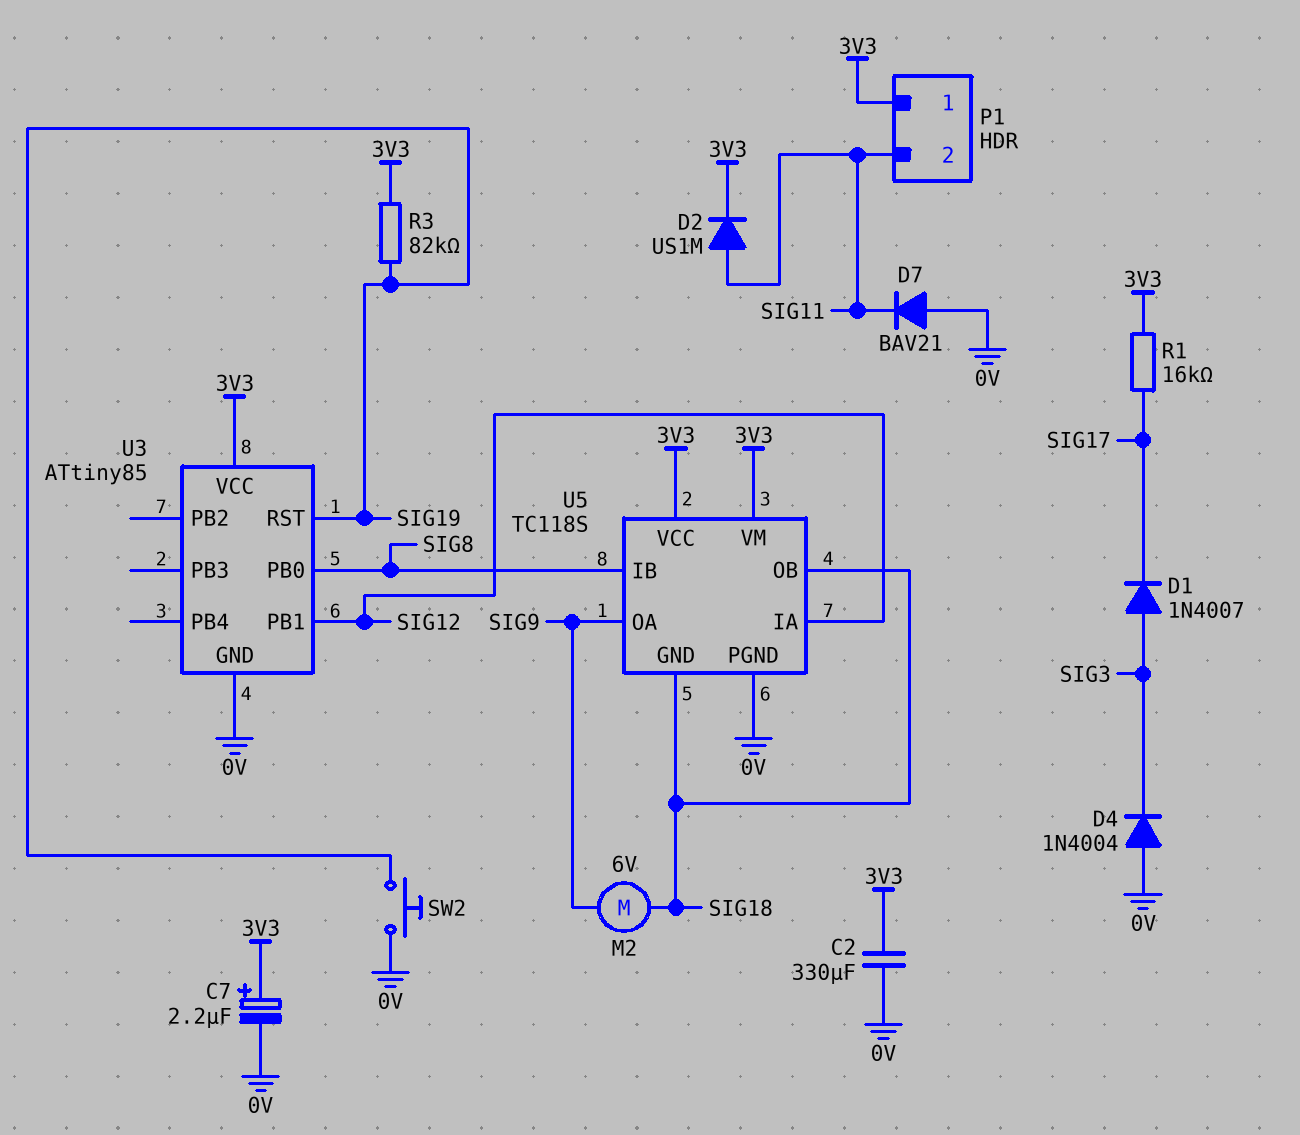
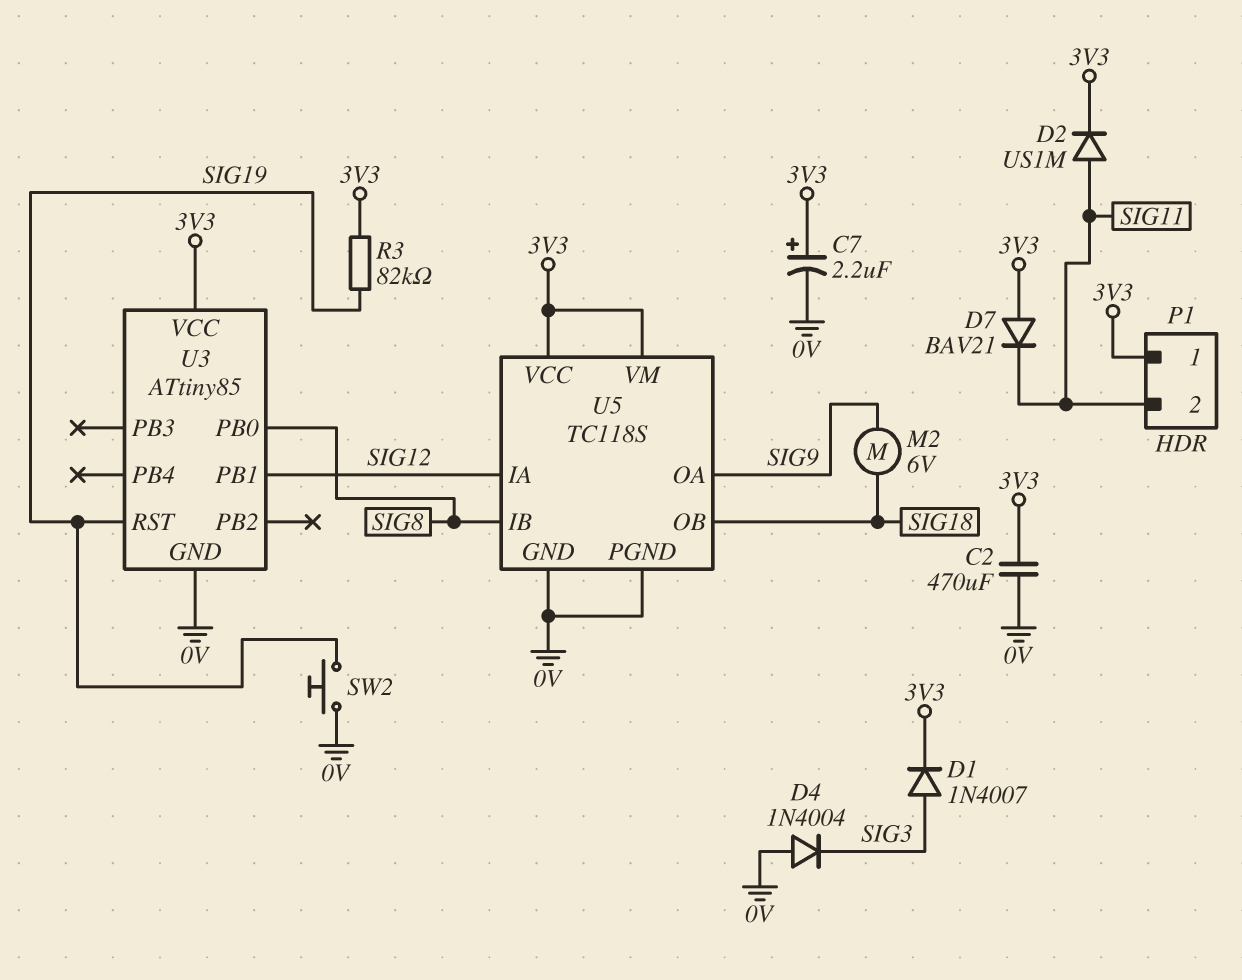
C2: 330uF (0V, 3V3) -> 470uF (0V, 3V3)
D1: diode 1N4007 (A SIG3, K SIG17) -> diode 1N4007 (A SIG3, K 3V3)
D7: diode BAV21 (A 0V, K SIG11) -> diode BAV21 (A 3V3, K SIG11)
R1: 16k (3V3, SIG17) -> none
U5 pin GND: SIG18 -> 0V

